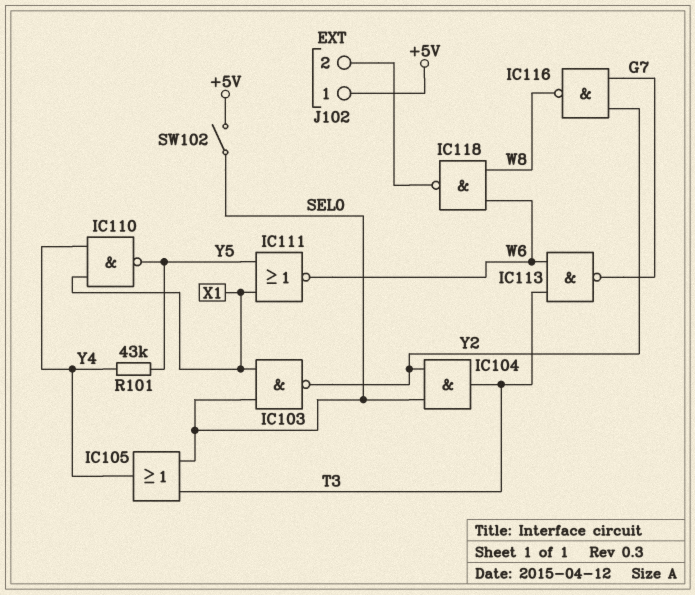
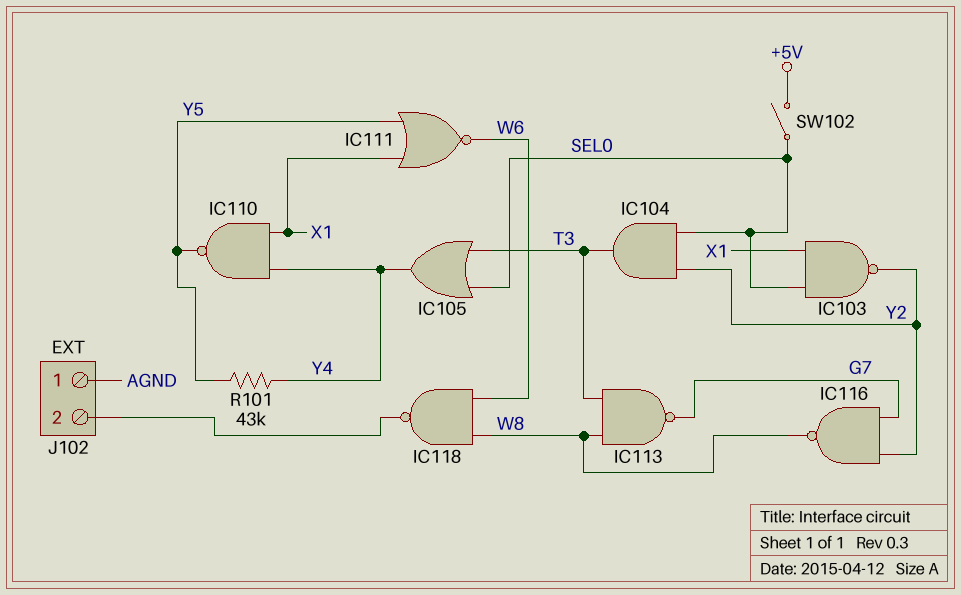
IC113: NAND (in T3, in W6, out G7) -> NAND (in T3, in W8, out G7)
J102 pin 1: +5V -> AGND

